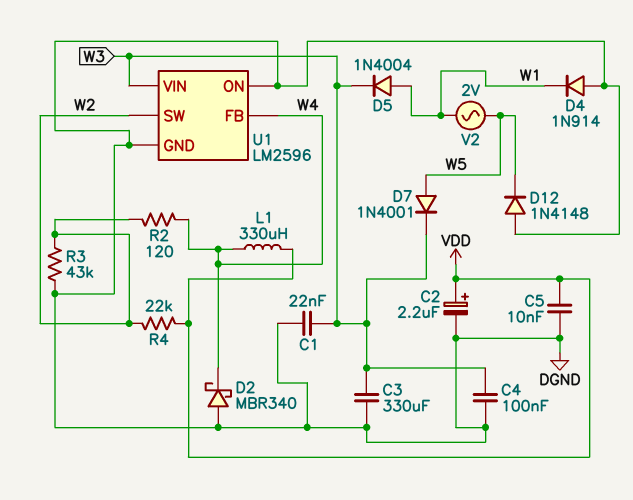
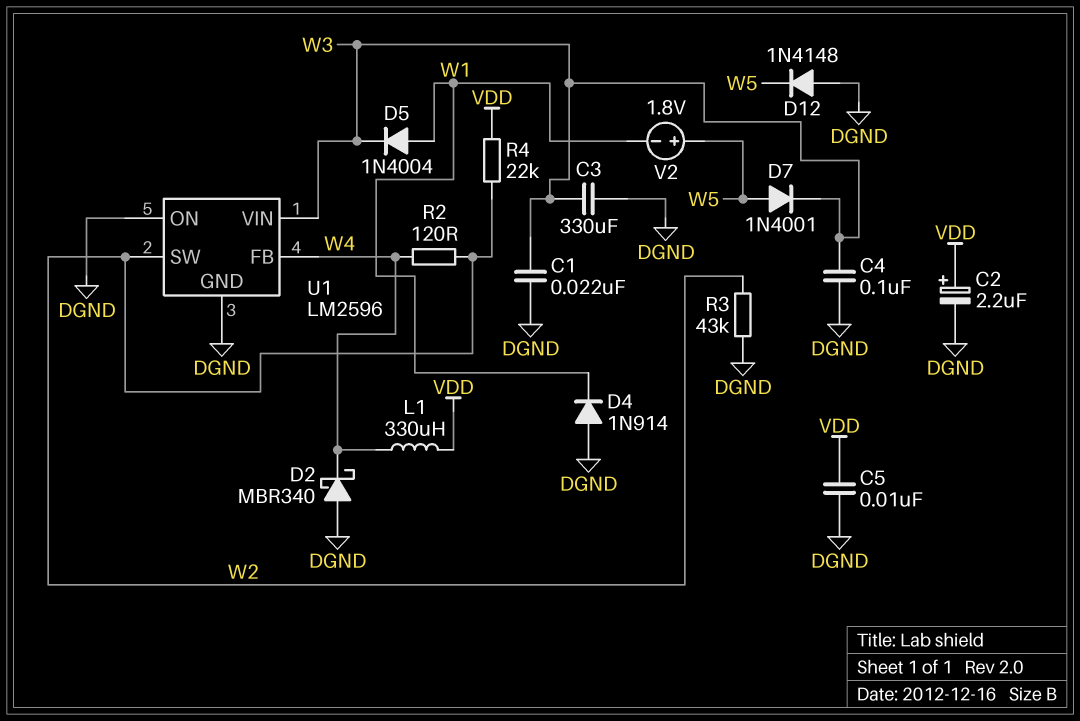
V2: AC 2V (W1, W5) -> 1.8V (plus W5, minus W1)

